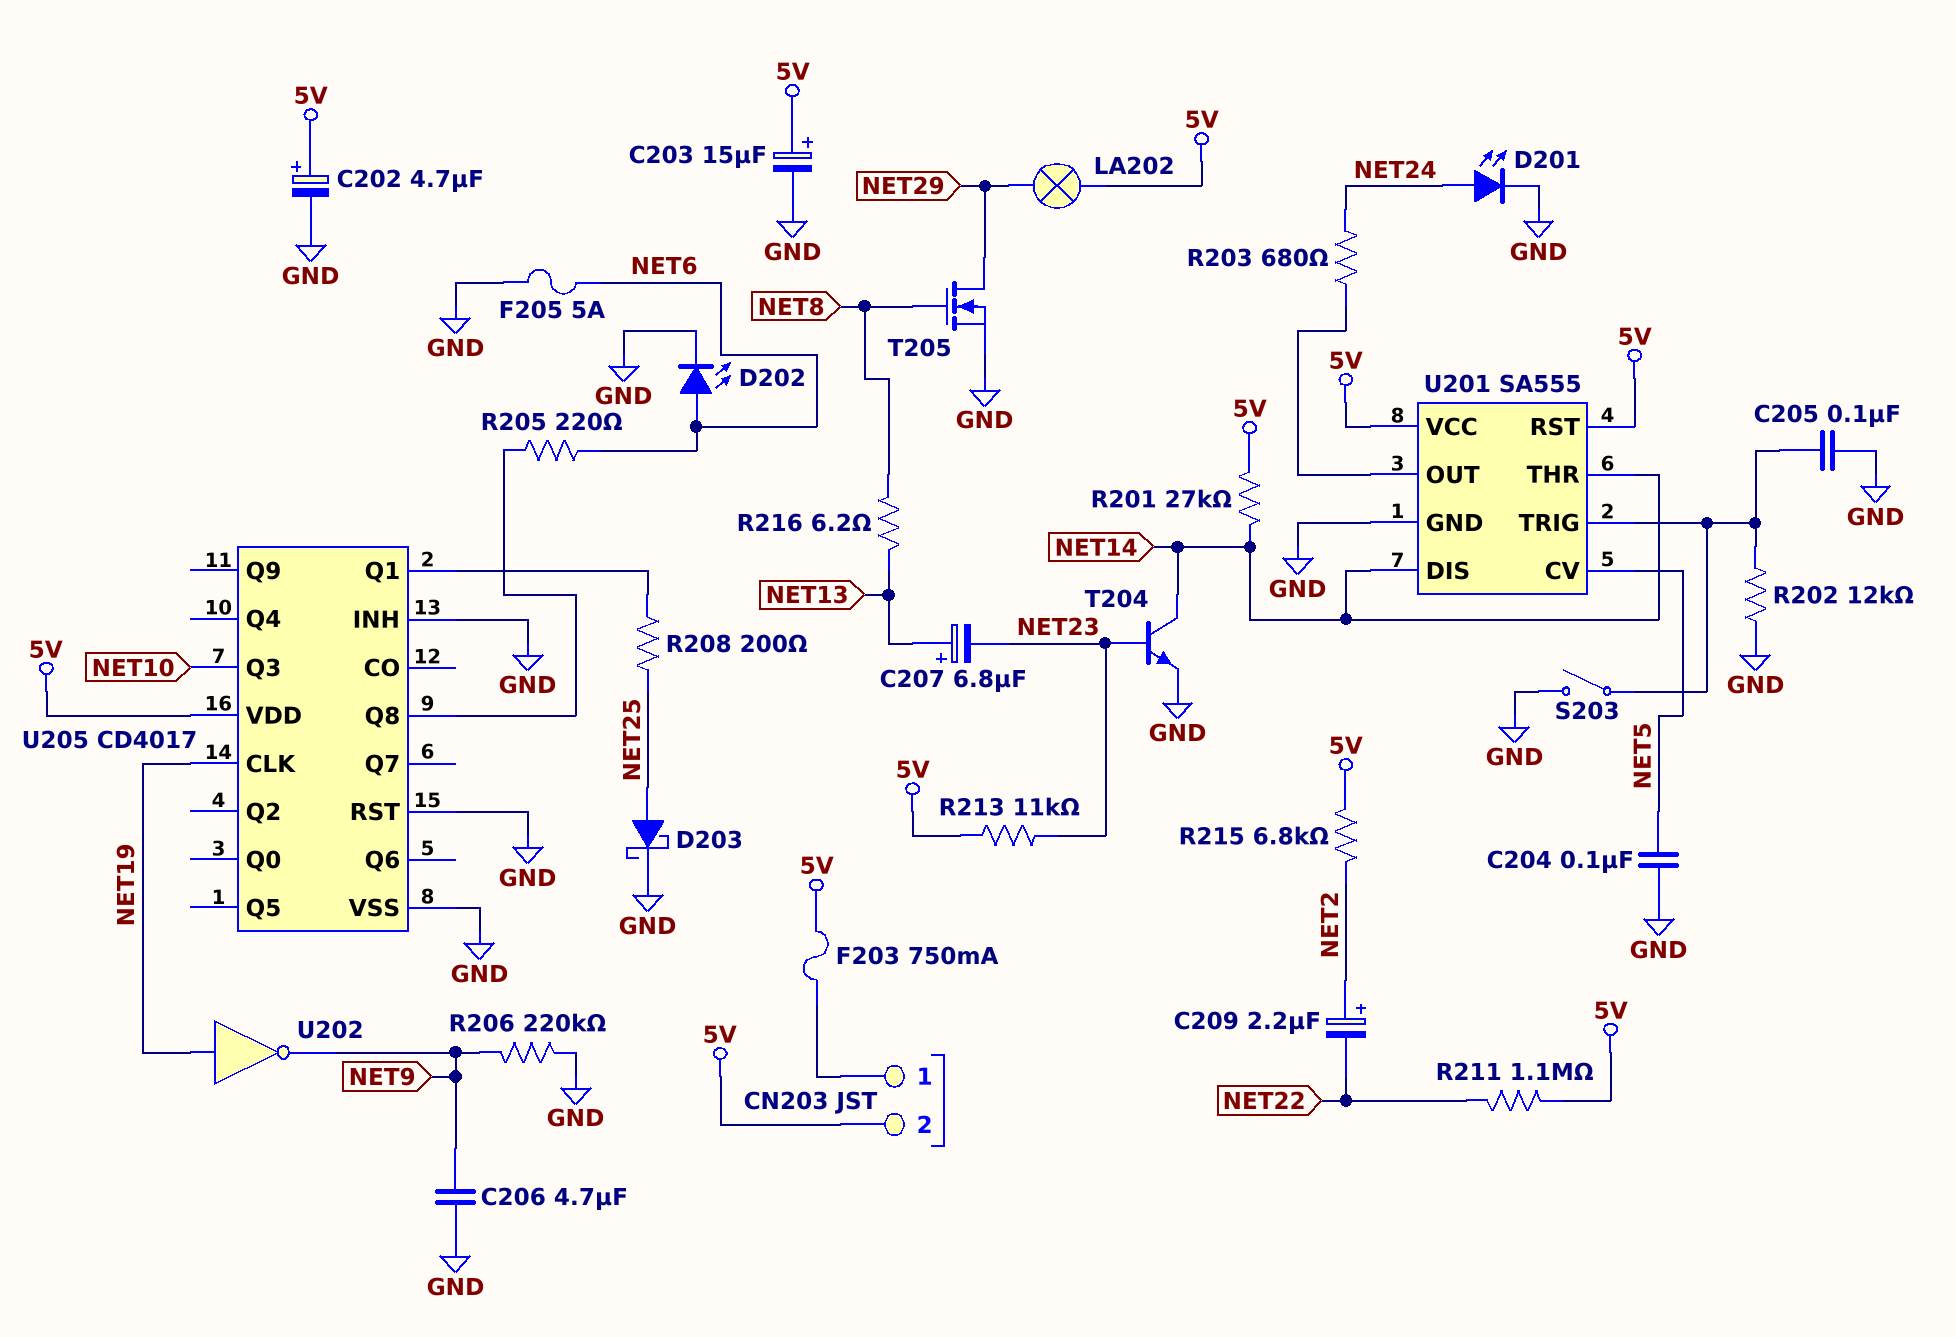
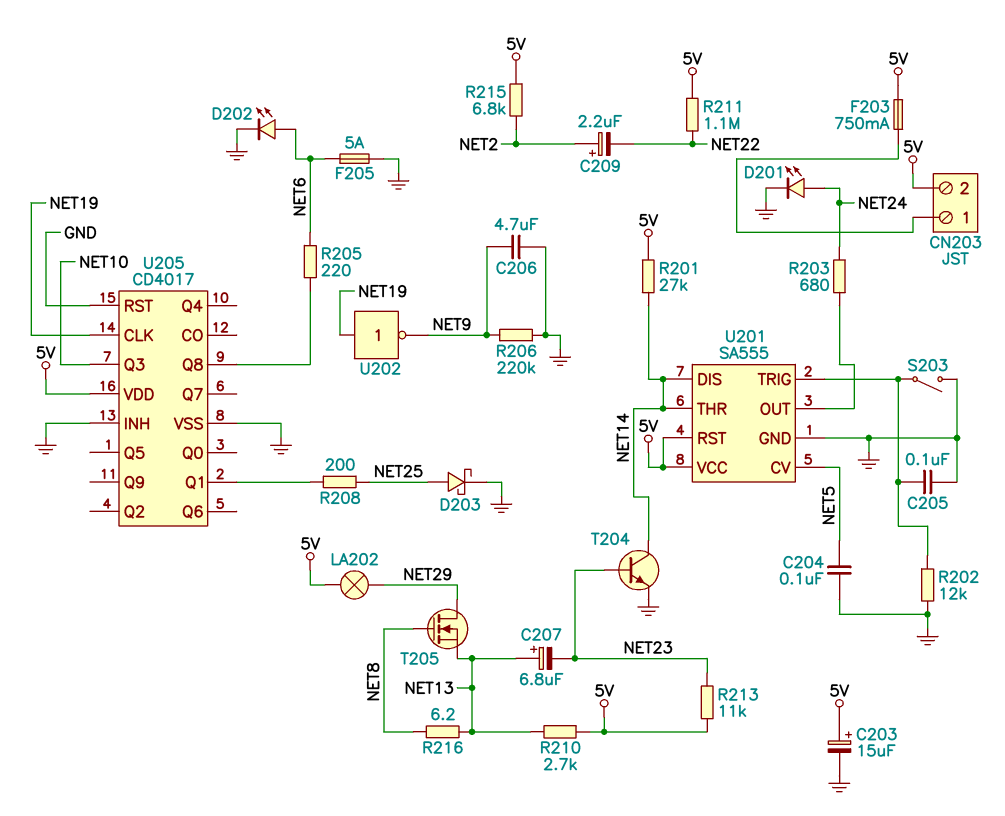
C202: 4.7uF (plus 5V, minus GND) -> none
R210: none -> 2.7k (5V, NET13)
T205: NMOS (G NET8, D NET29, S GND) -> NMOS (G NET8, D NET29, S NET13)

